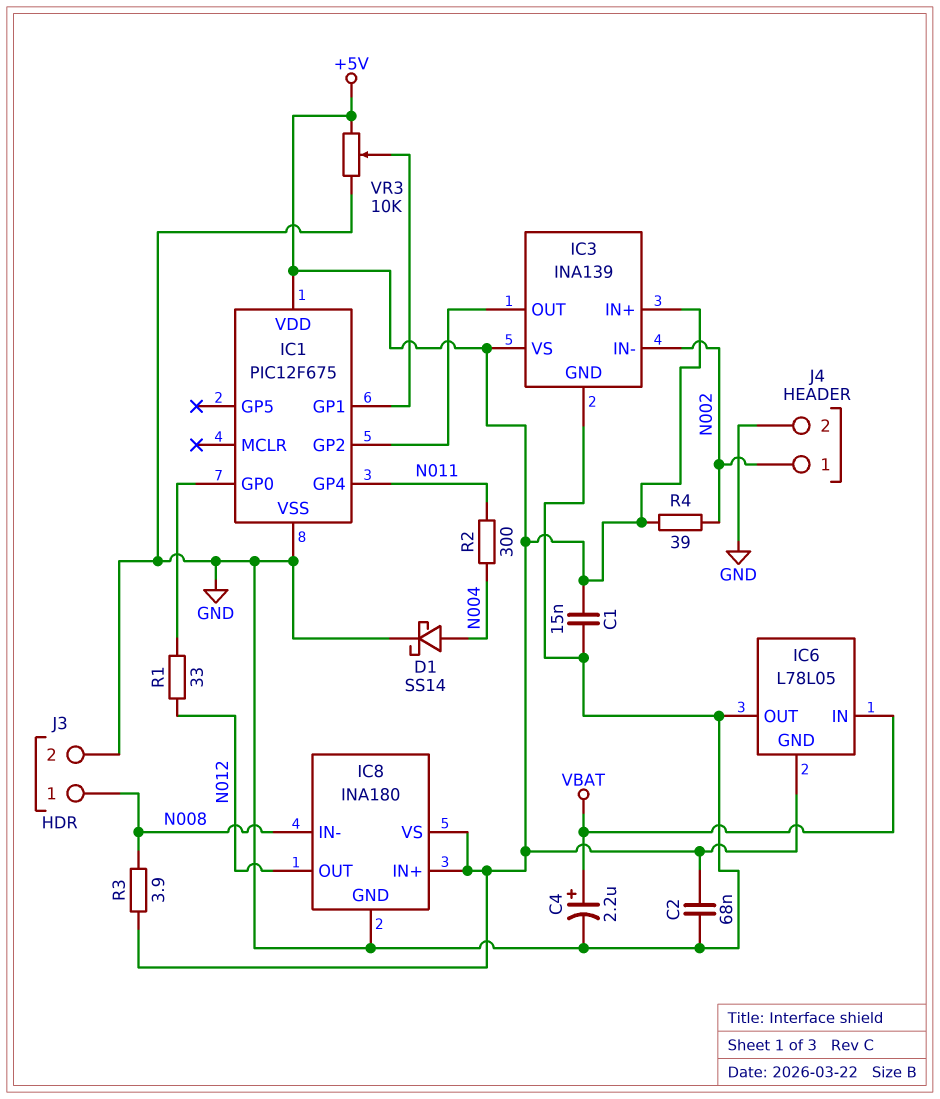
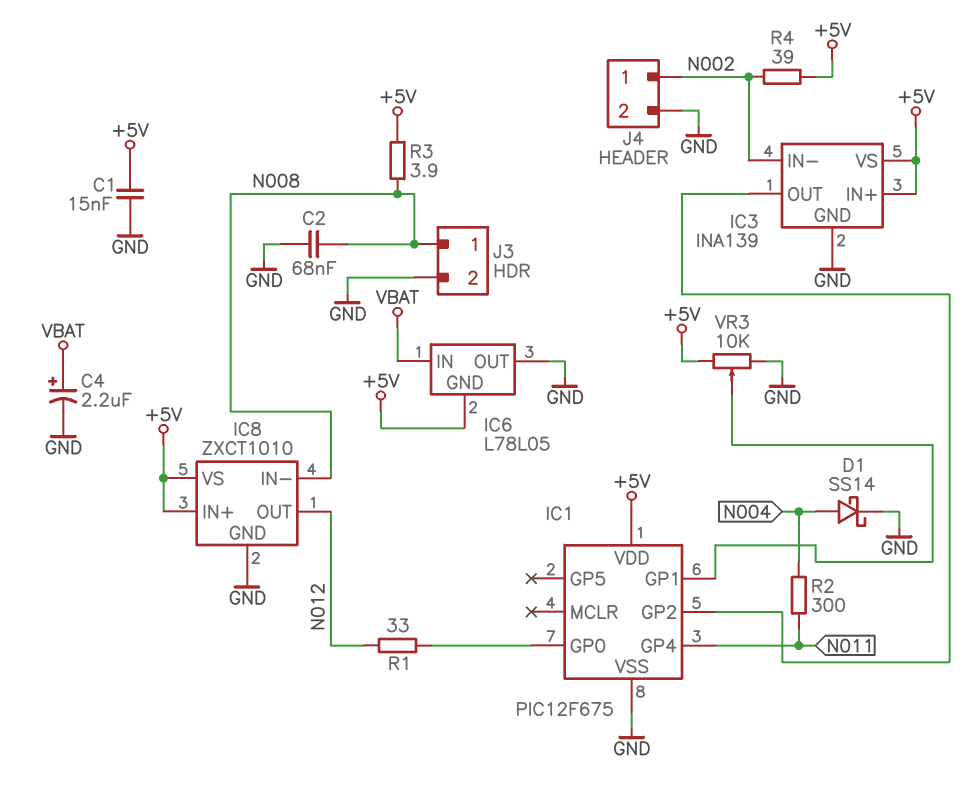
C2: 68nF (+5V, GND) -> 68nF (GND, N008)
IC8: INA180 -> ZXCT1010

